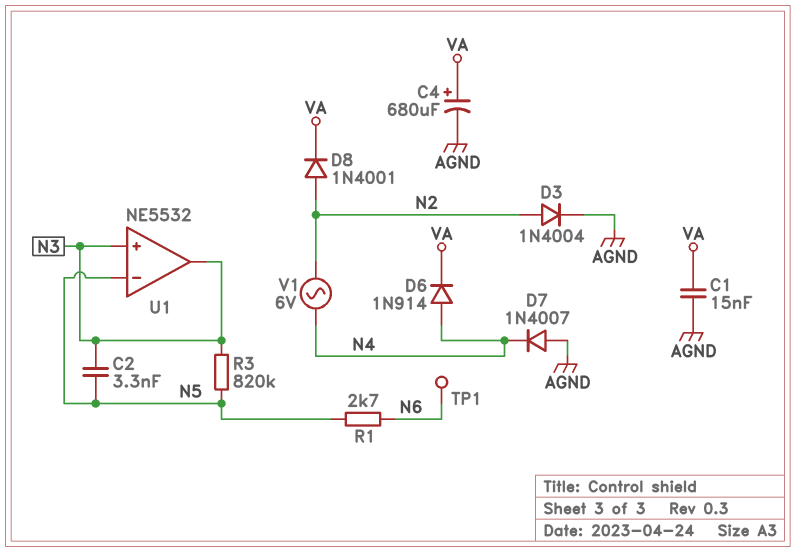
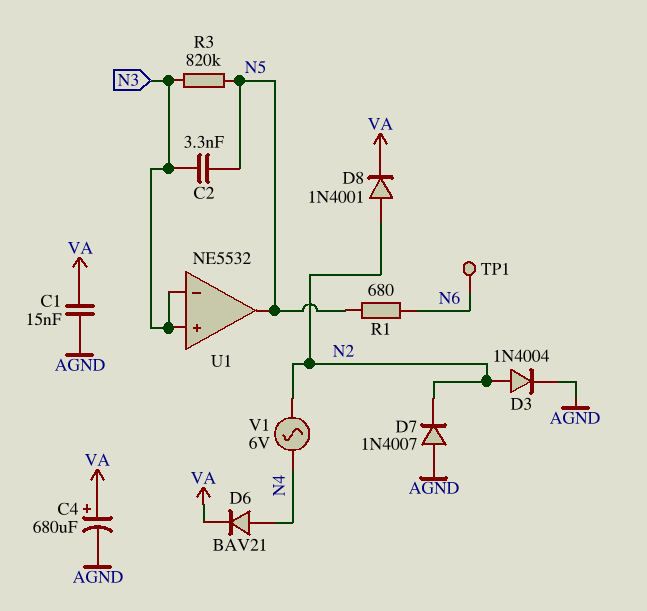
D6: diode 1N914 (A N4, K VA) -> diode BAV21 (A N4, K VA)
D7: diode 1N4007 (A AGND, K N4) -> diode 1N4007 (A AGND, K N2)
R1: 2.7k (N5, N6) -> 680 (N5, N6)
U1 pin in-: N5 -> N3
U1 pin out: N3 -> N5

